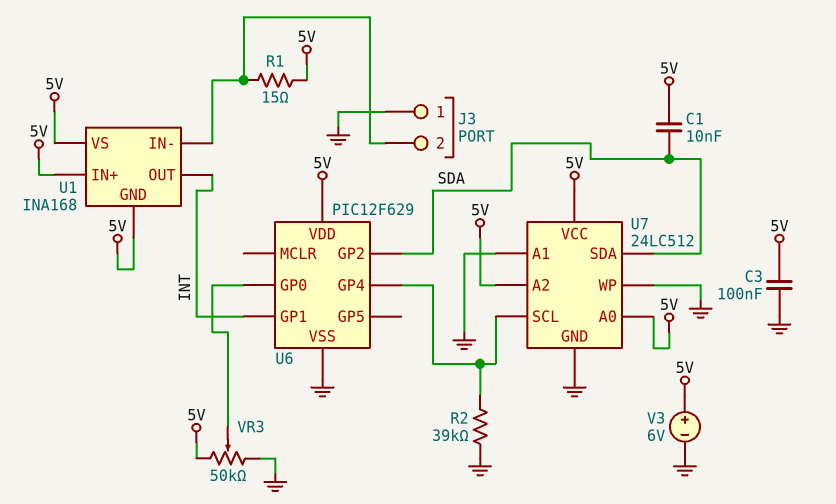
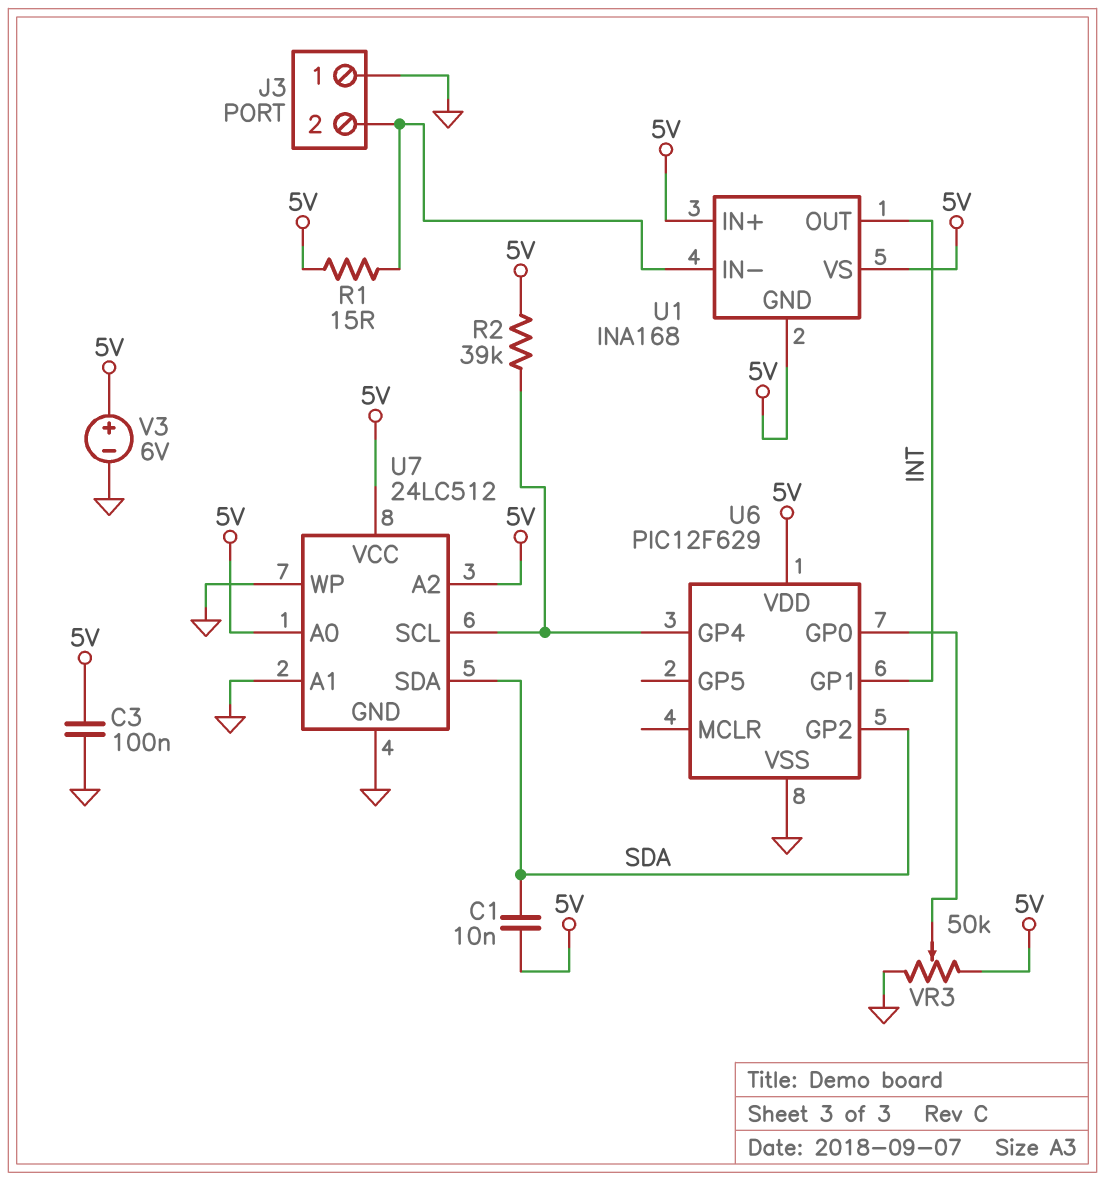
R2: 39k (GND, U6/GP4) -> 39k (5V, U6/GP4)

